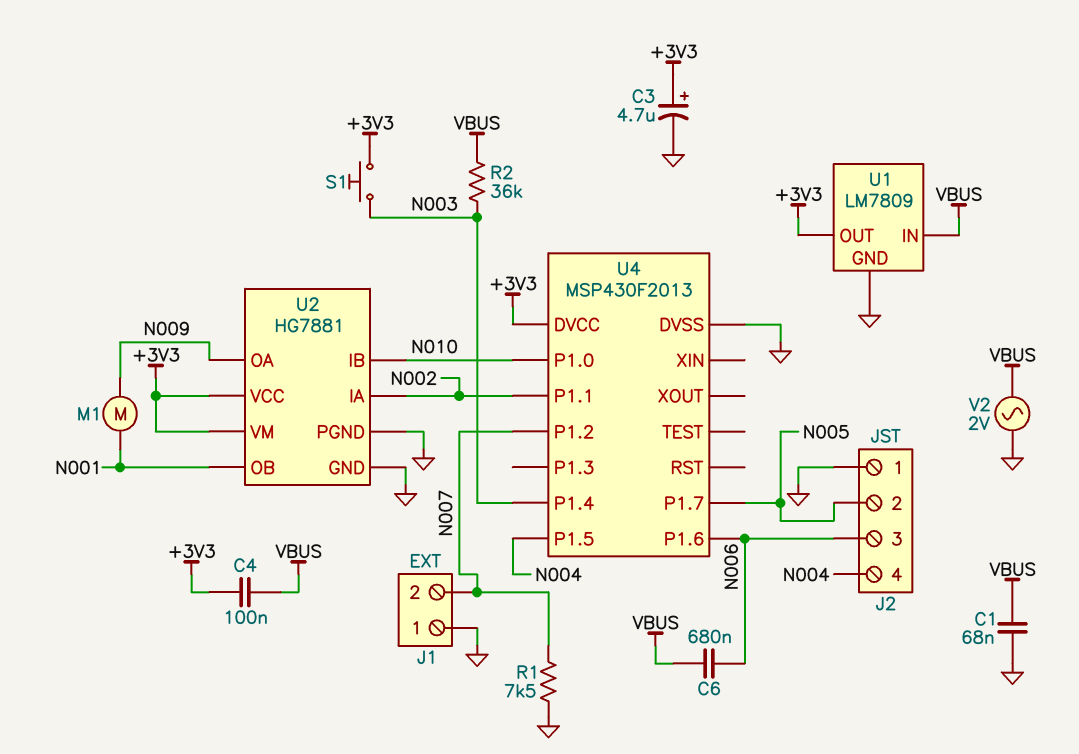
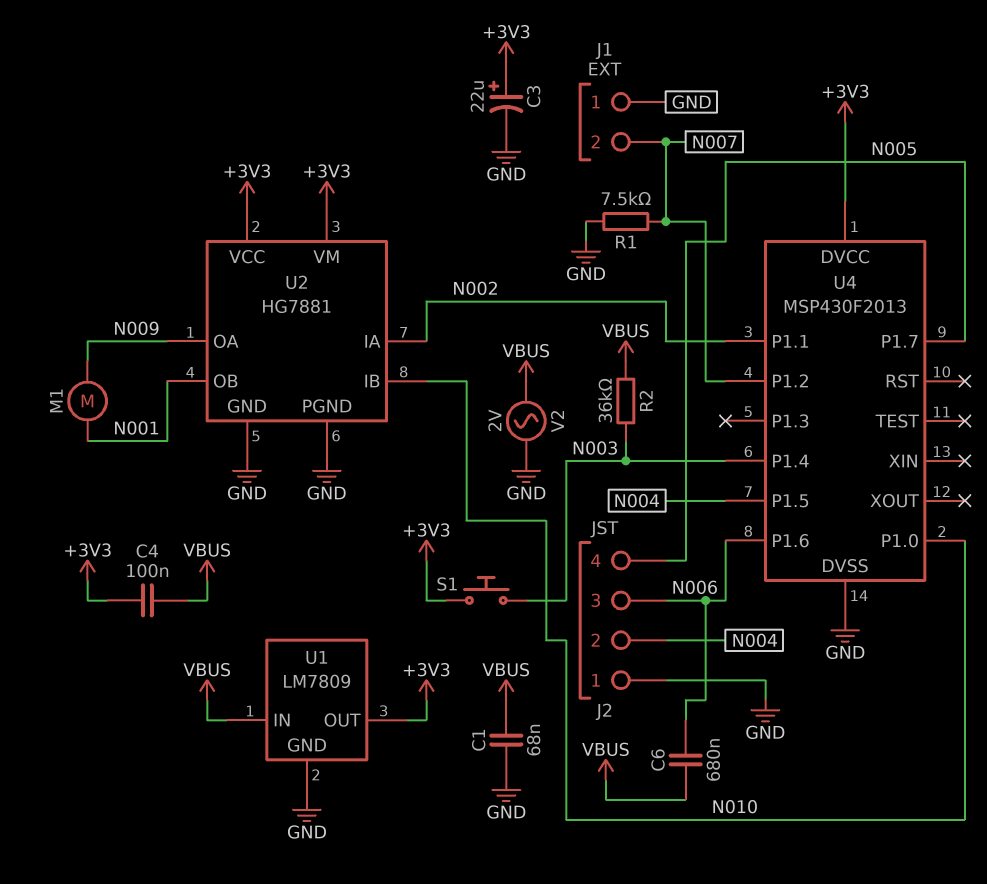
C3: 4.7uF (plus +3V3, minus GND) -> 22uF (plus +3V3, minus GND)
J2 pin 2: N005 -> N004
J2 pin 4: N004 -> N005

